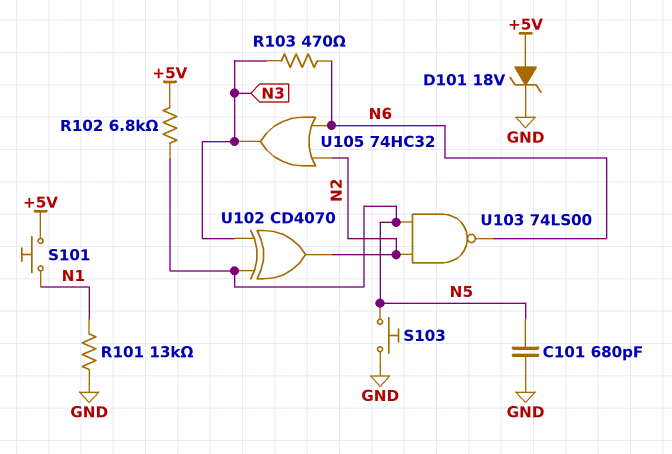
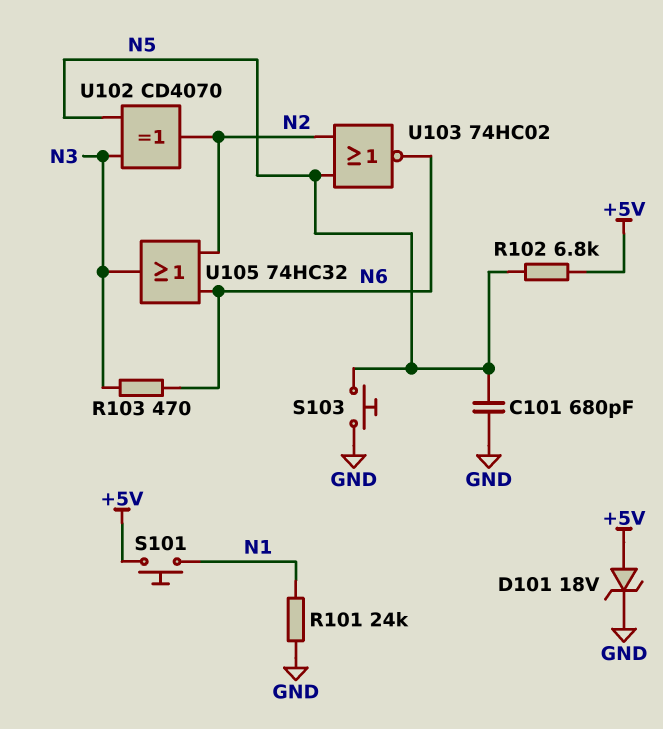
R101: 13k (GND, N1) -> 24k (GND, N1)
U103: NAND 74LS00 (in N2, in N5, out N6) -> NOR 74HC02 (in N2, in N5, out N6)

